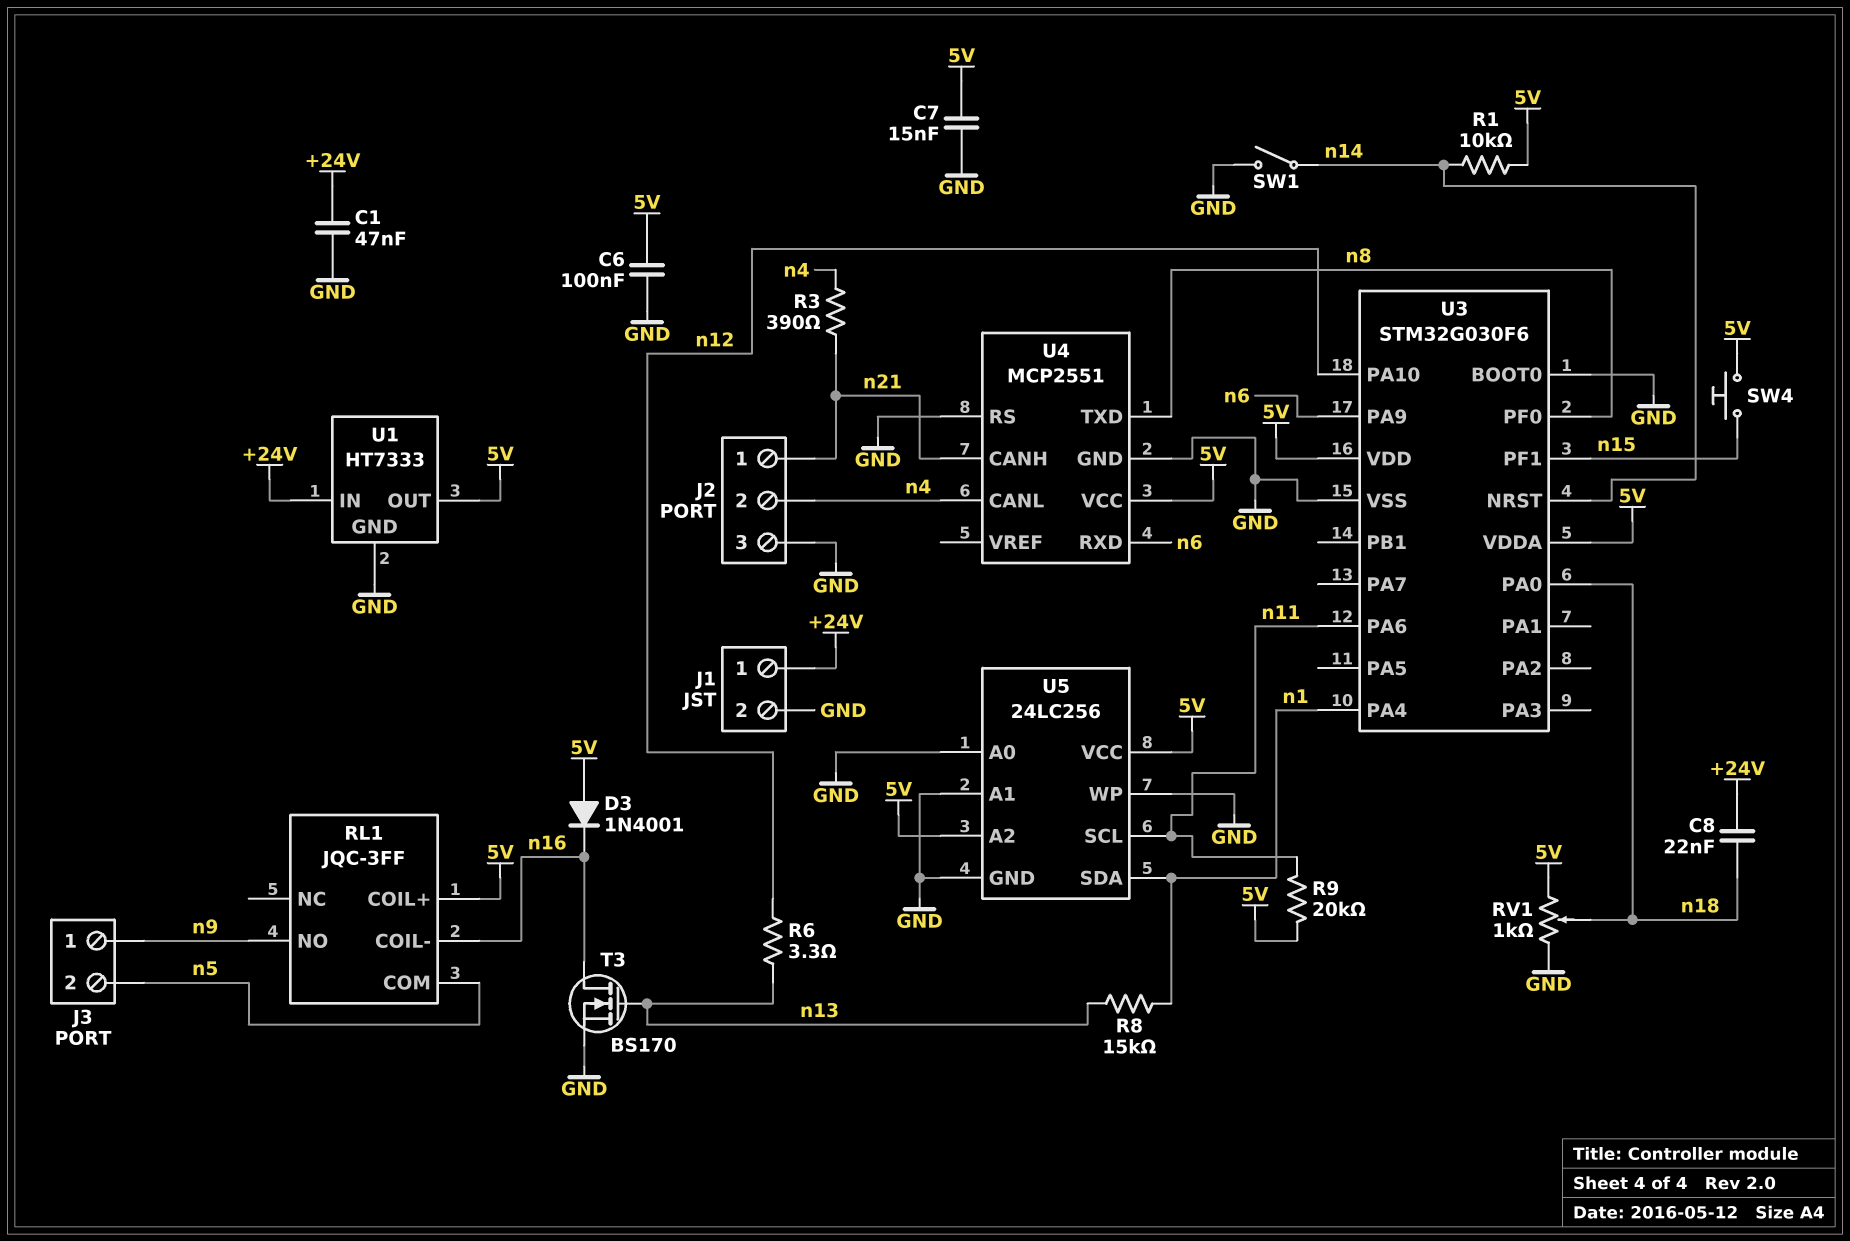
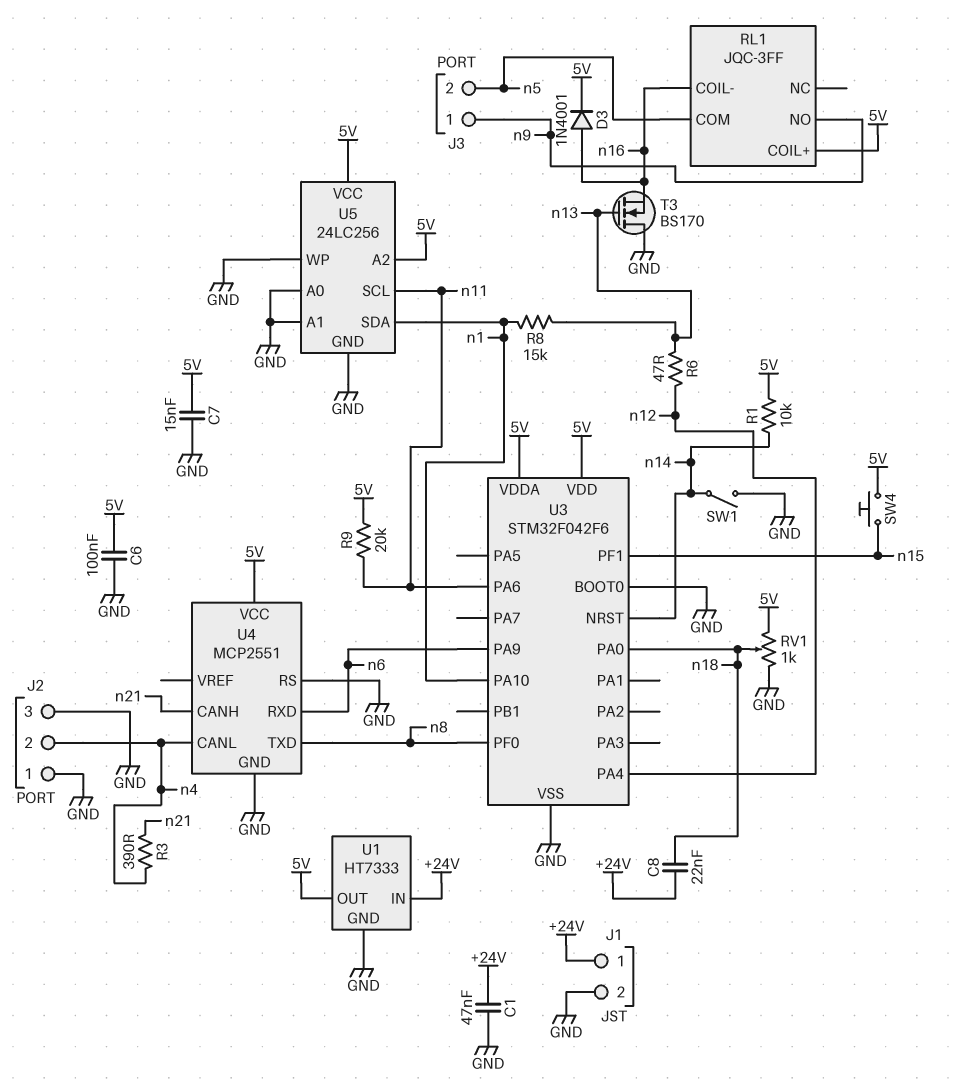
D3: diode 1N4001 (A 5V, K n16) -> diode 1N4001 (A n16, K 5V)
J2 pin 1: n21 -> GND
R6: 3.3 (n12, n13) -> 47 (n12, n13)
T3: NMOS BS170 (G n13, D n16, S GND) -> NMOS BS170 (G n13, D GND, S n16)
U3: STM32G030F6 -> STM32F042F6
U3 pin PA4: n1 -> n12
U3 pin PA10: n12 -> n1

